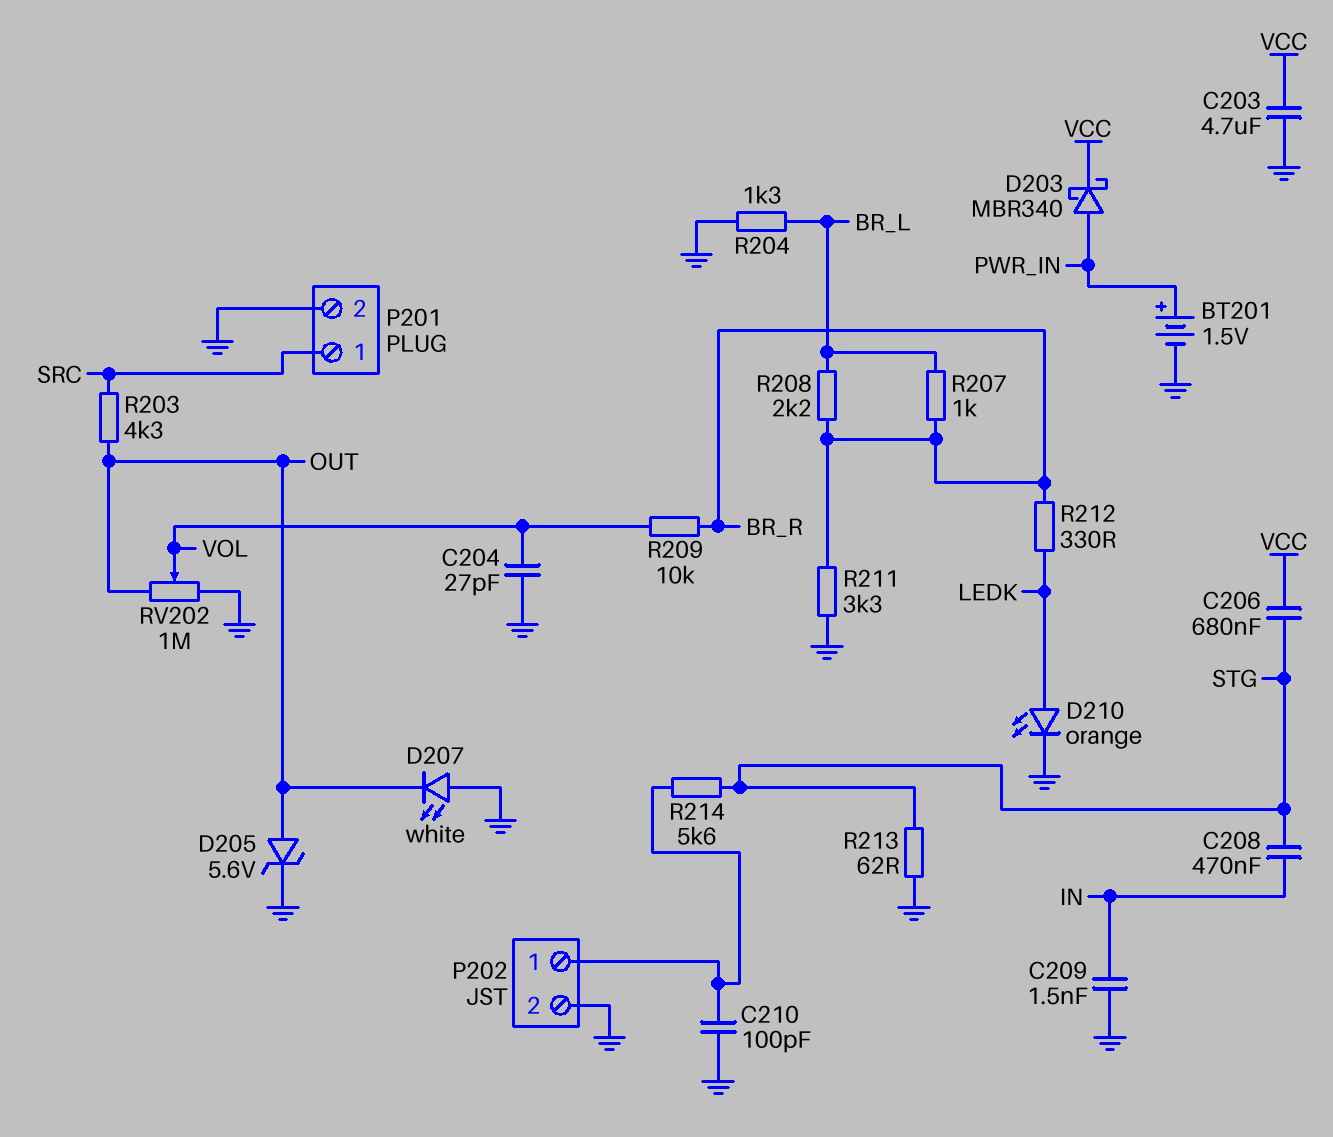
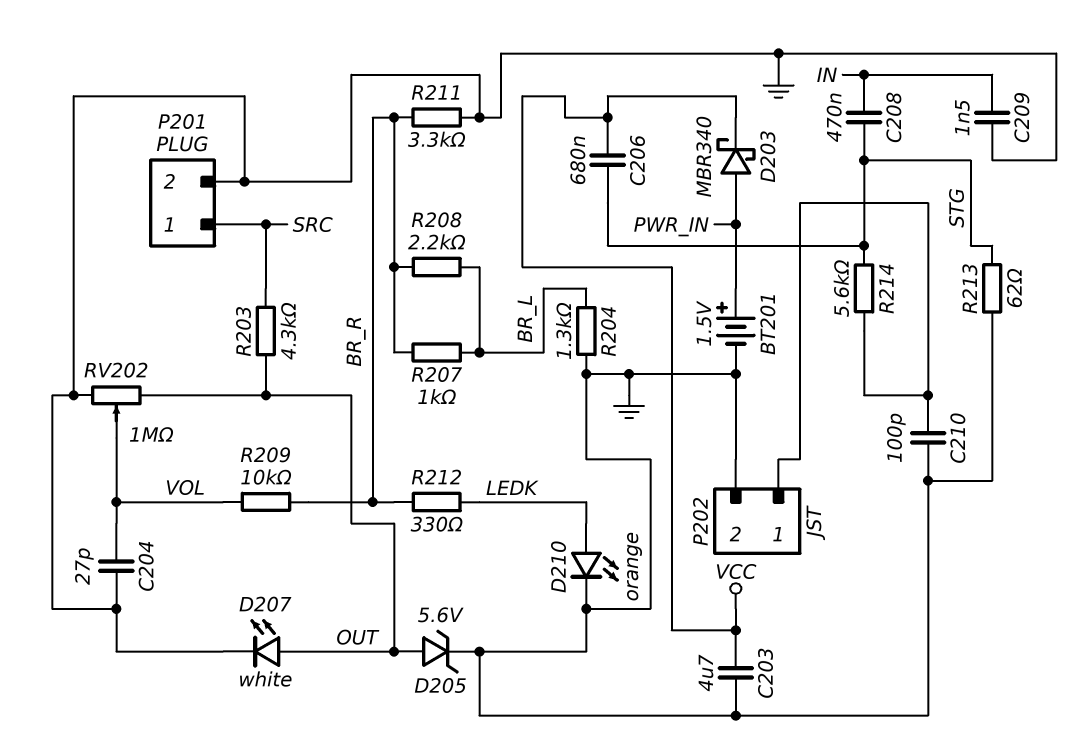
D207: LED white (A GND, K OUT) -> LED white (A OUT, K GND)

